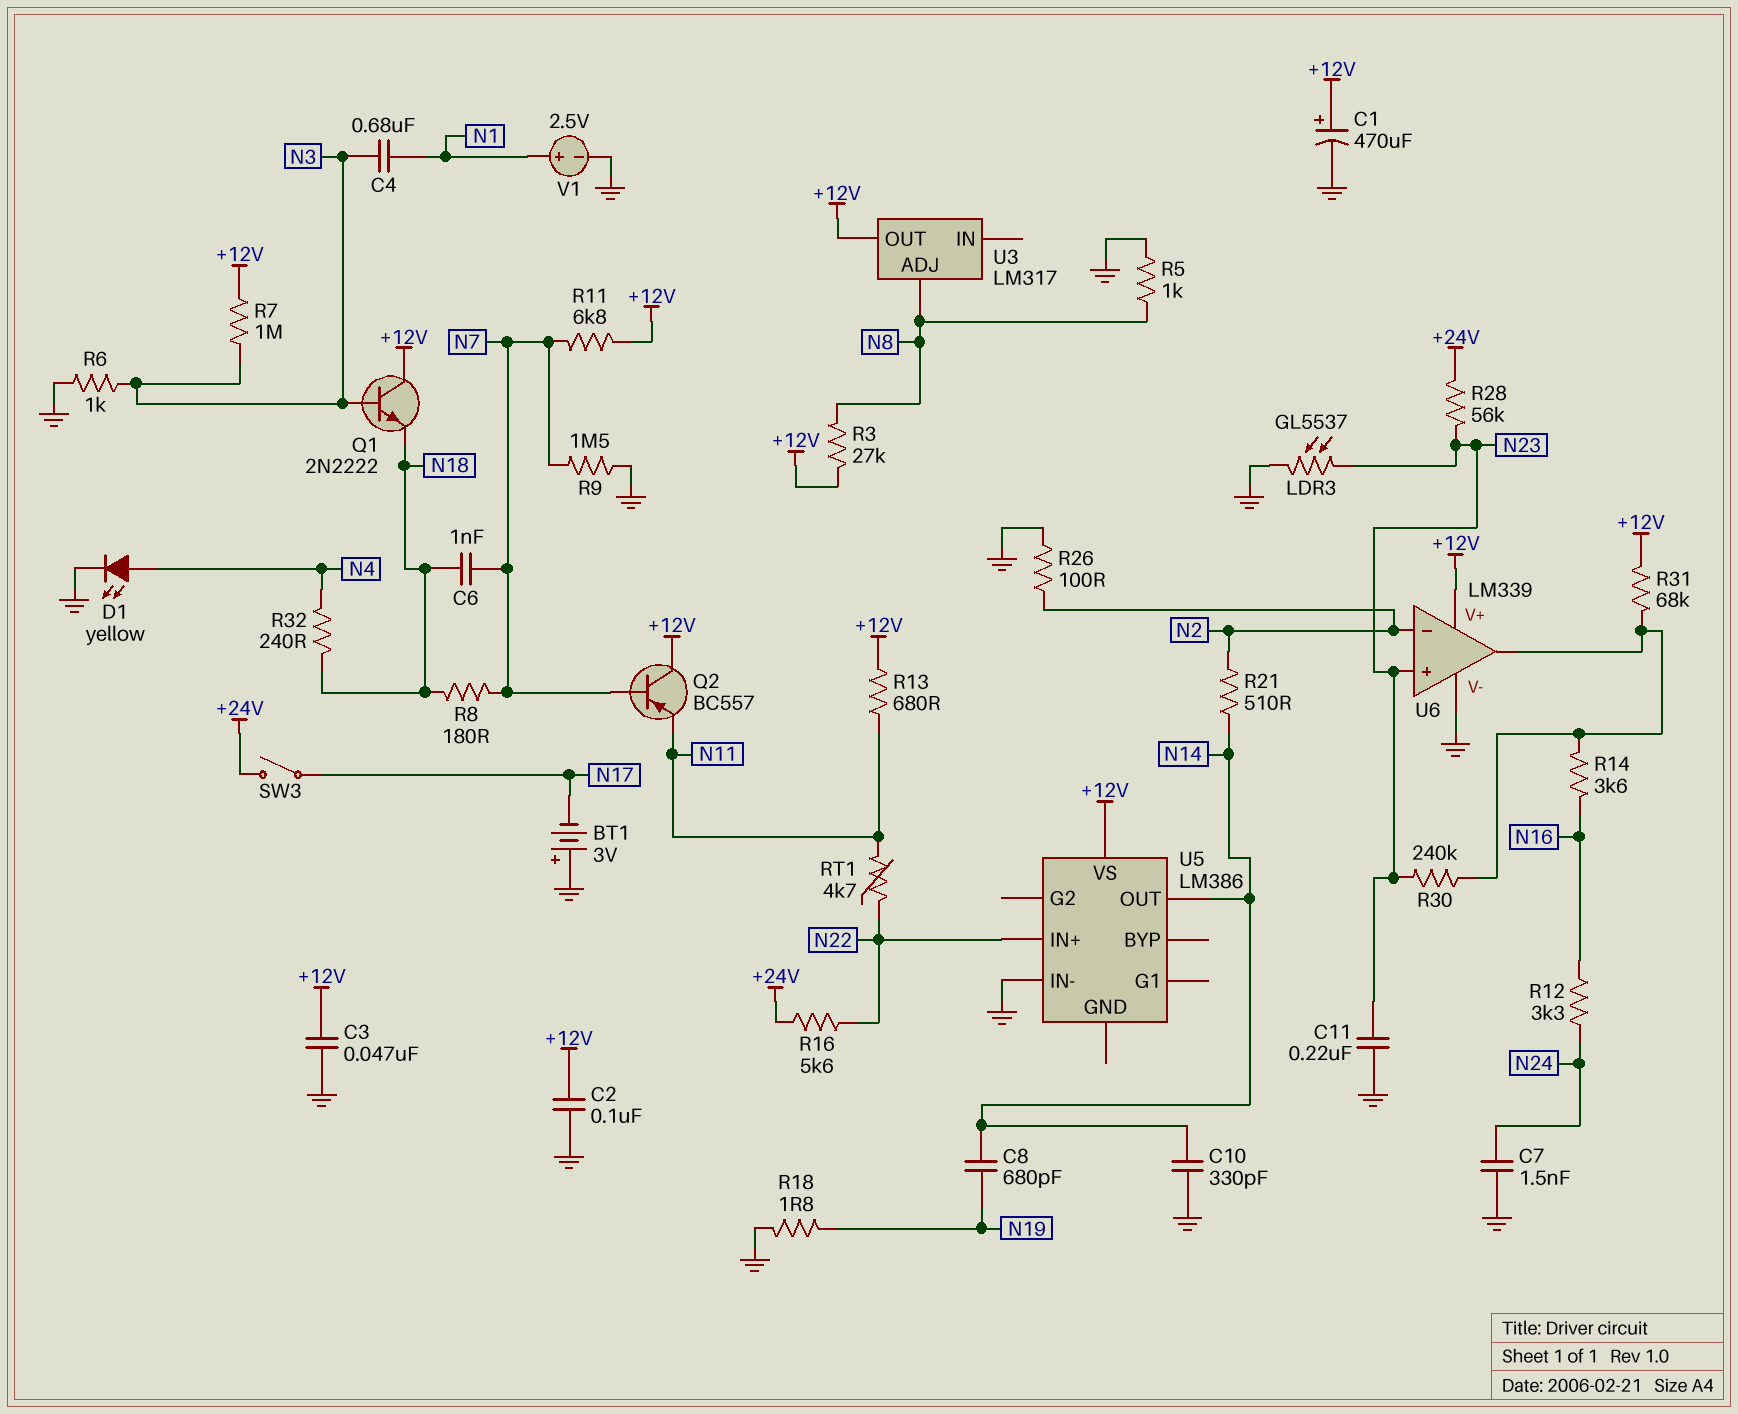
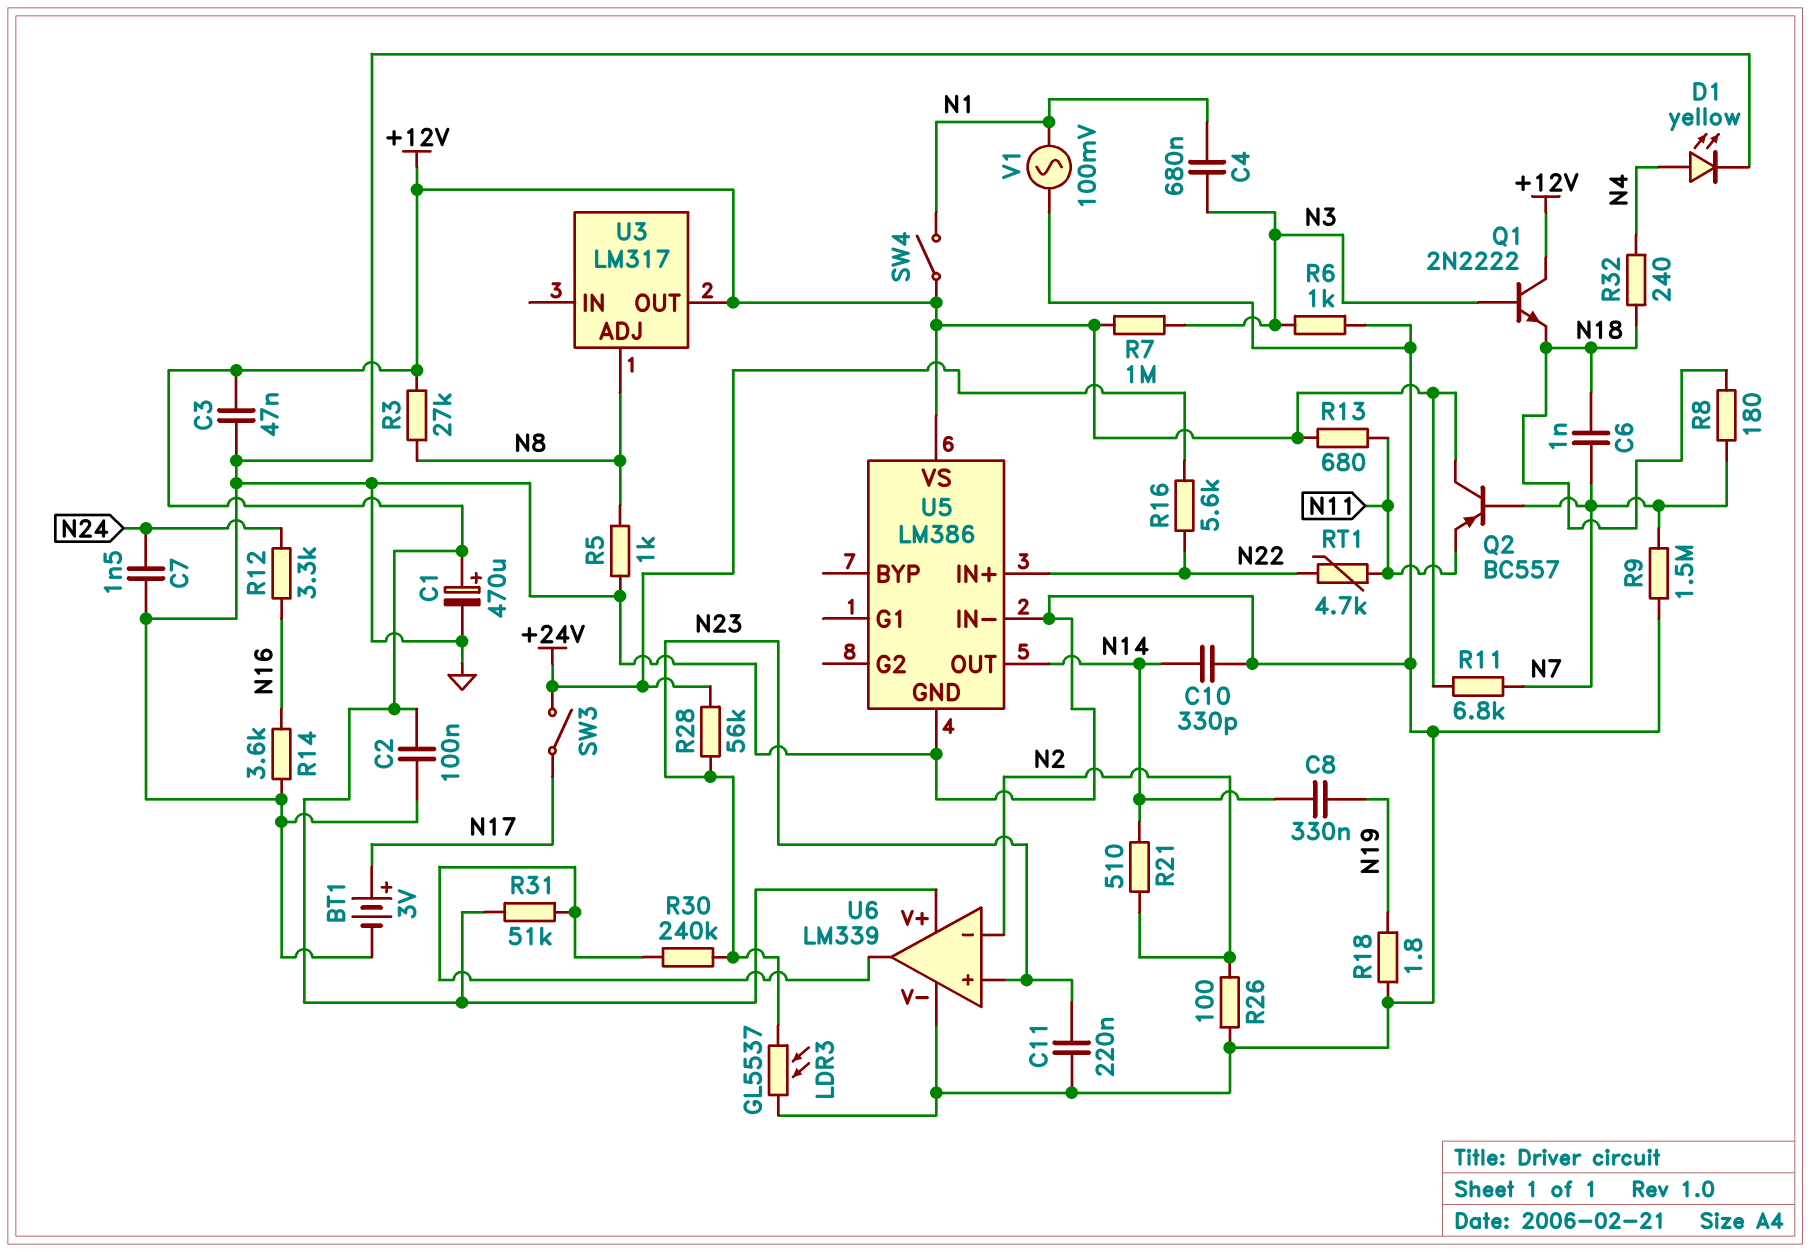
BT1: 3V (plus GND, minus N17) -> 3V (plus N17, minus GND)
C8: 680pF (N14, N19) -> 330nF (N14, N19)
R14: 3.6k (N16, U6/out) -> 3.6k (GND, N16)
R31: 68k (+12V, U6/out) -> 51k (+12V, U6/out)
SW4: none -> switch (+12V, N1)
U5 pin GND: none -> GND
V1: 2.5V (plus N1, minus GND) -> AC 100mV (GND, N1)

